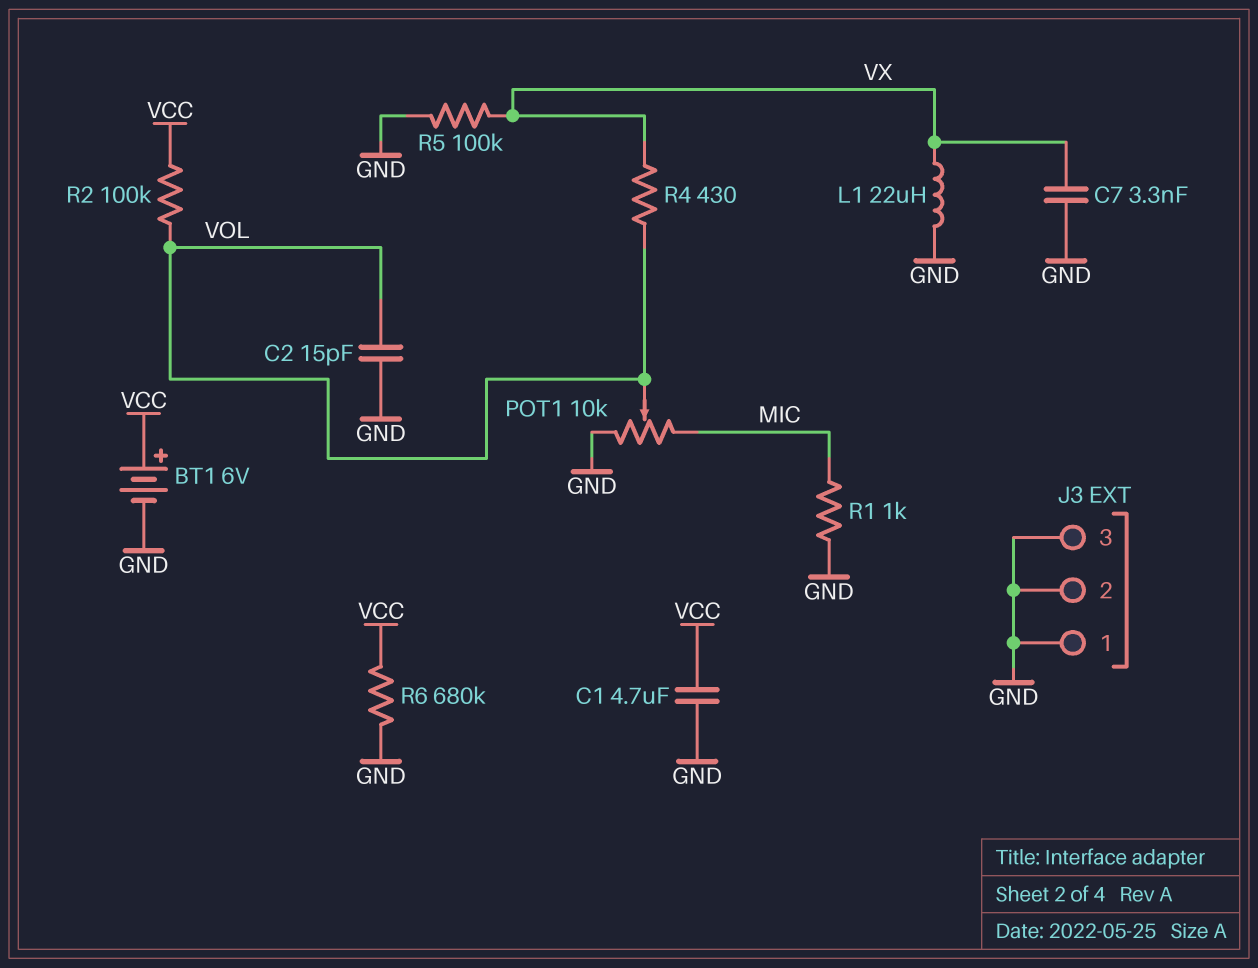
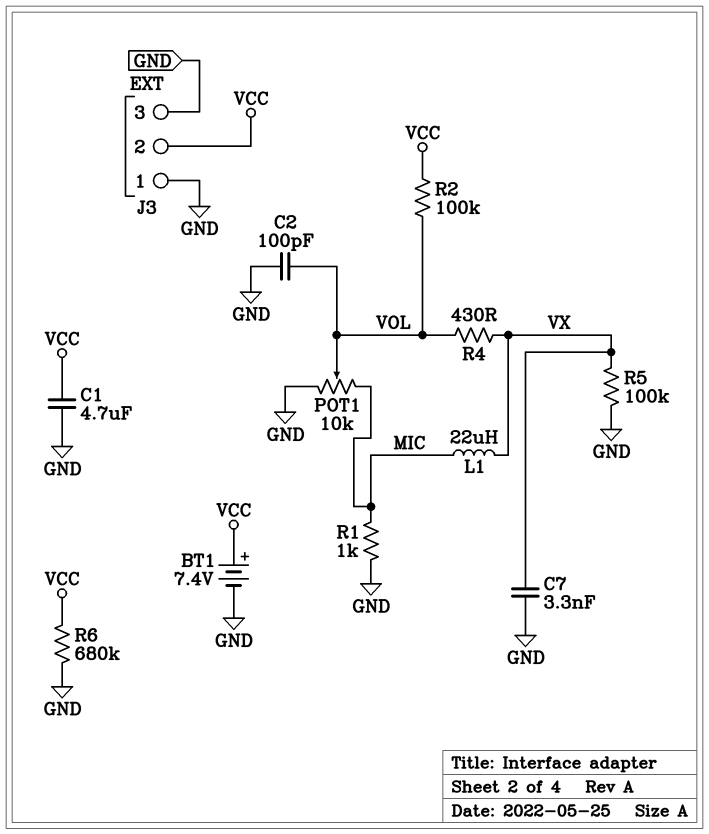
BT1: 6V (plus VCC, minus GND) -> 7.4V (plus VCC, minus GND)
C2: 15pF (GND, VOL) -> 100pF (GND, VOL)
J3 pin 2: GND -> VCC
L1: 22uH (GND, VX) -> 22uH (MIC, VX)

